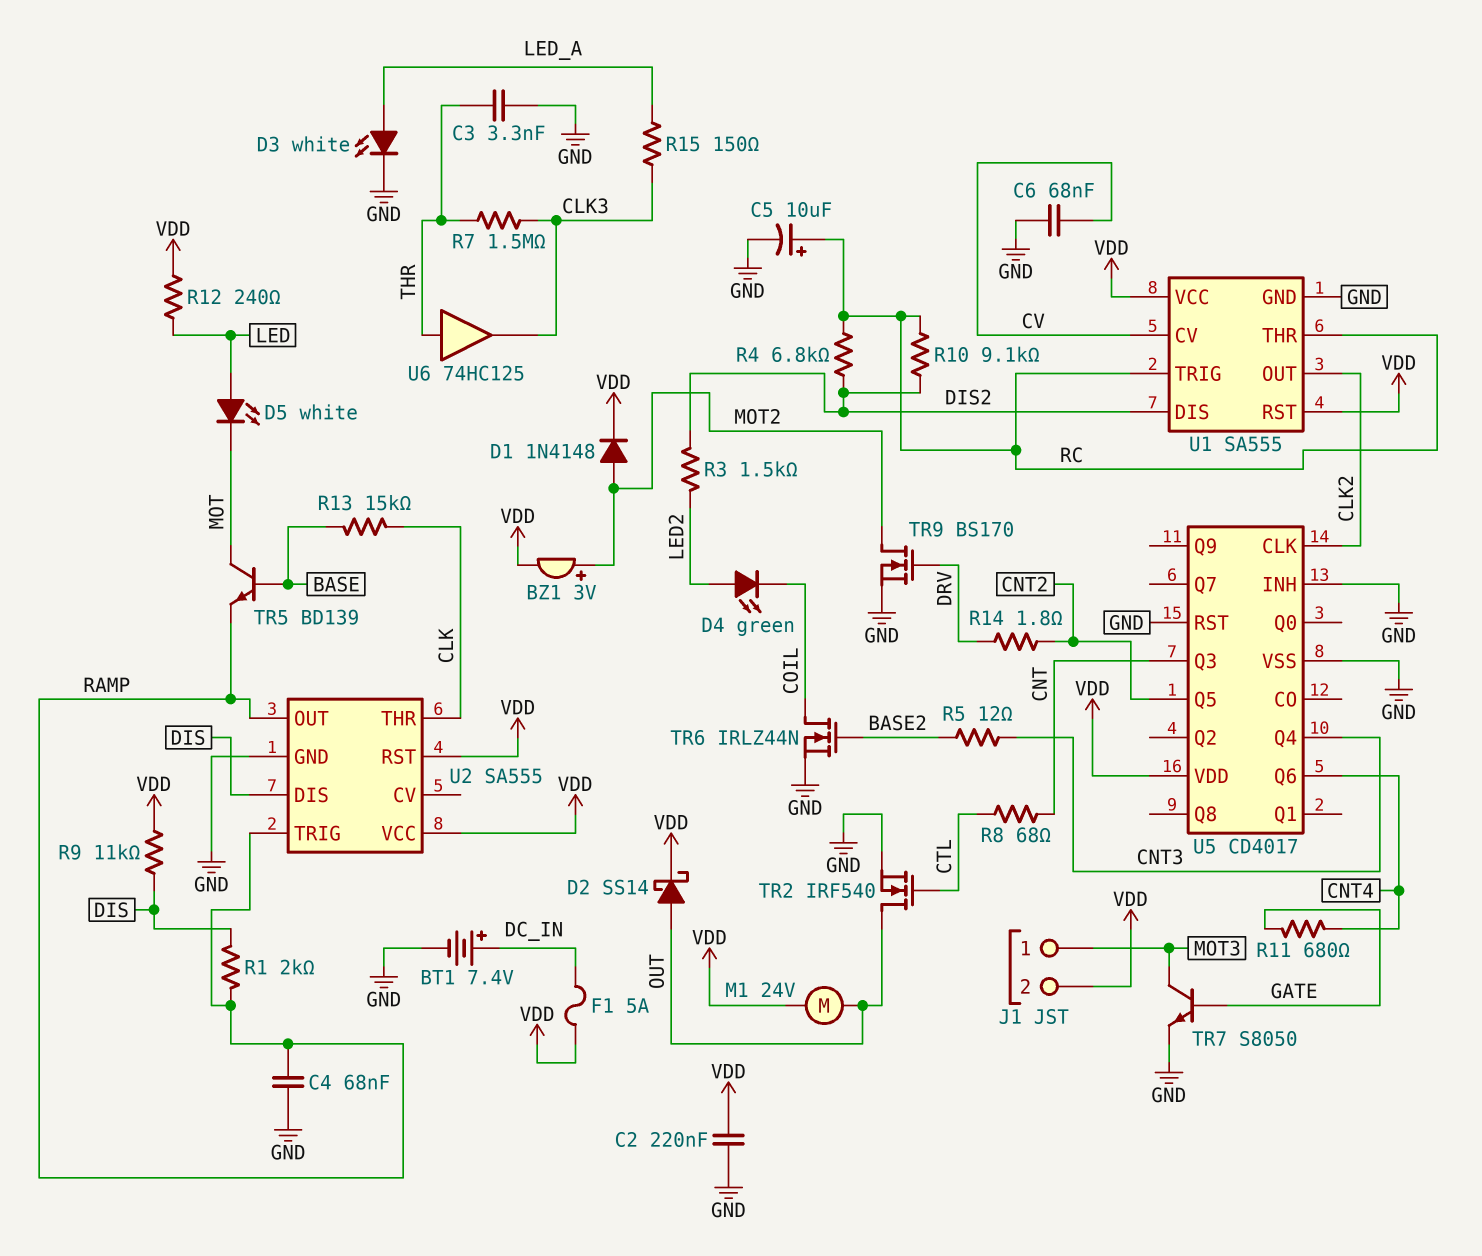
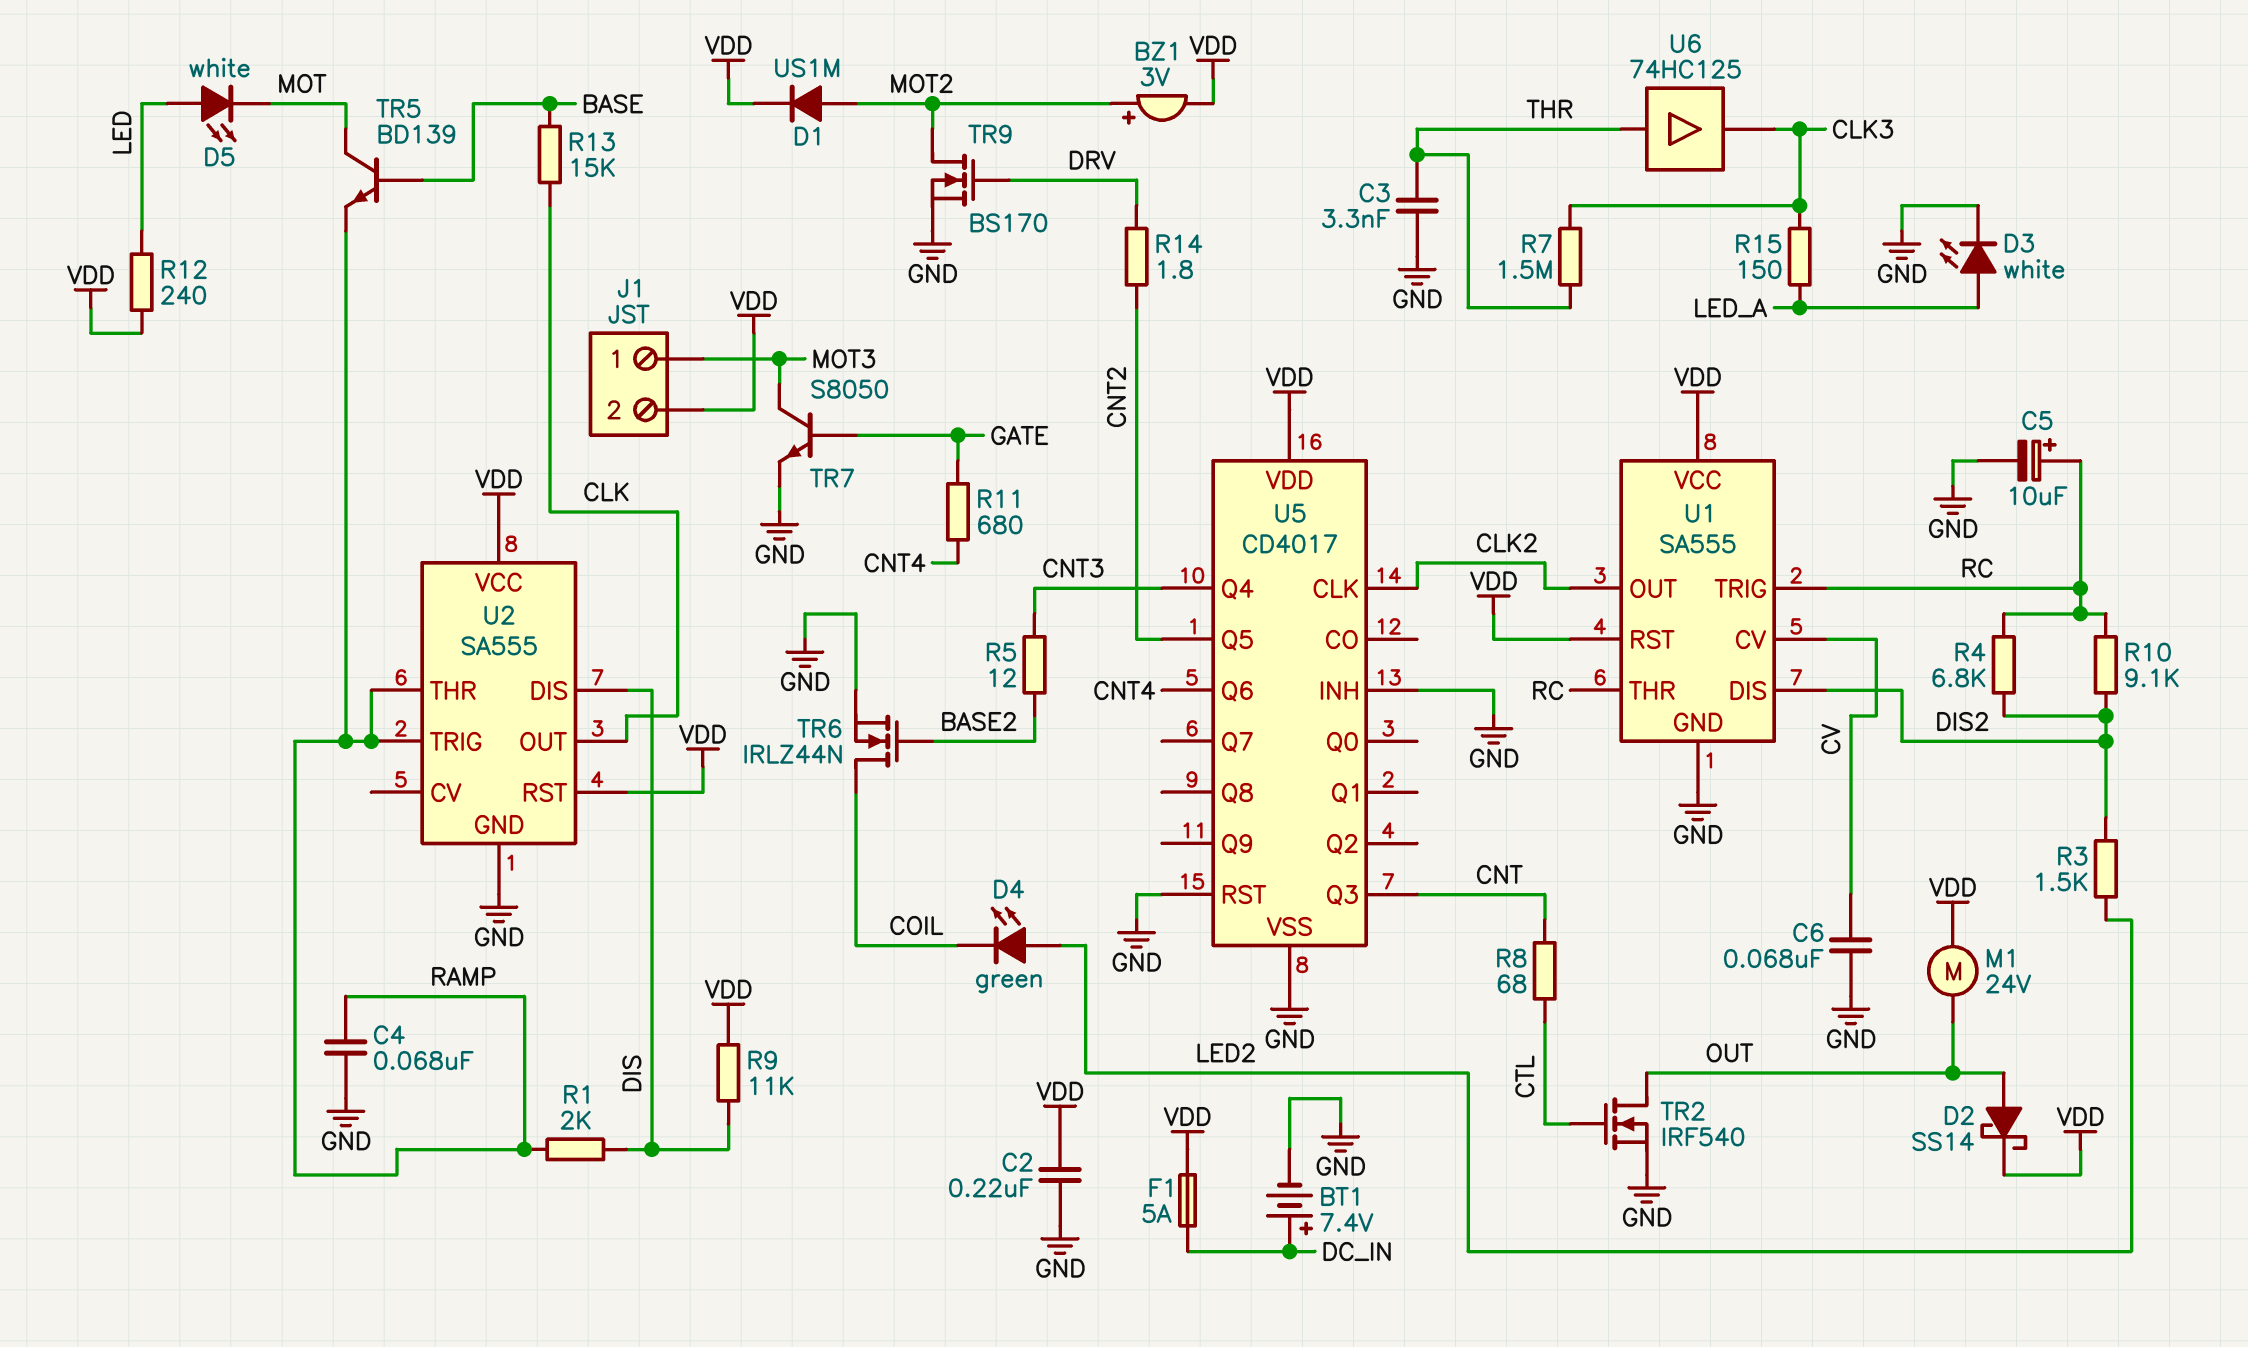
D1: diode 1N4148 (A MOT2, K VDD) -> diode US1M (A MOT2, K VDD)
U2 pin OUT: RAMP -> CLK
U2 pin THR: CLK -> RAMP

